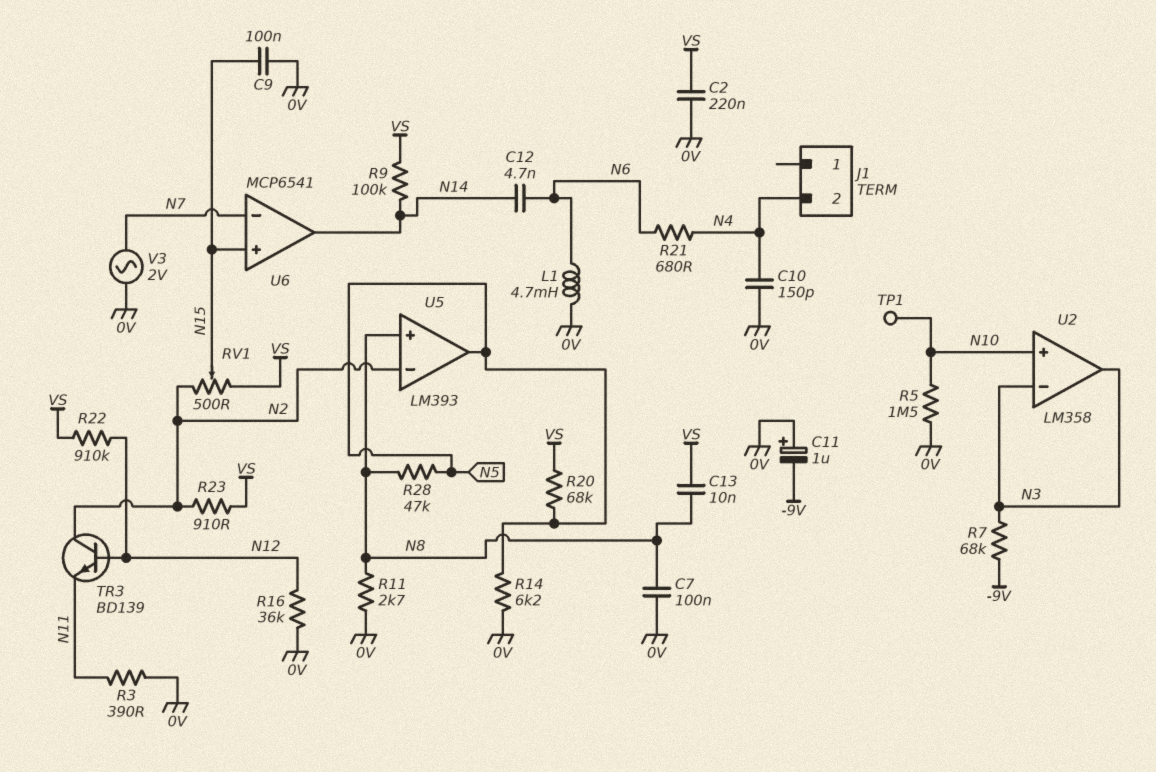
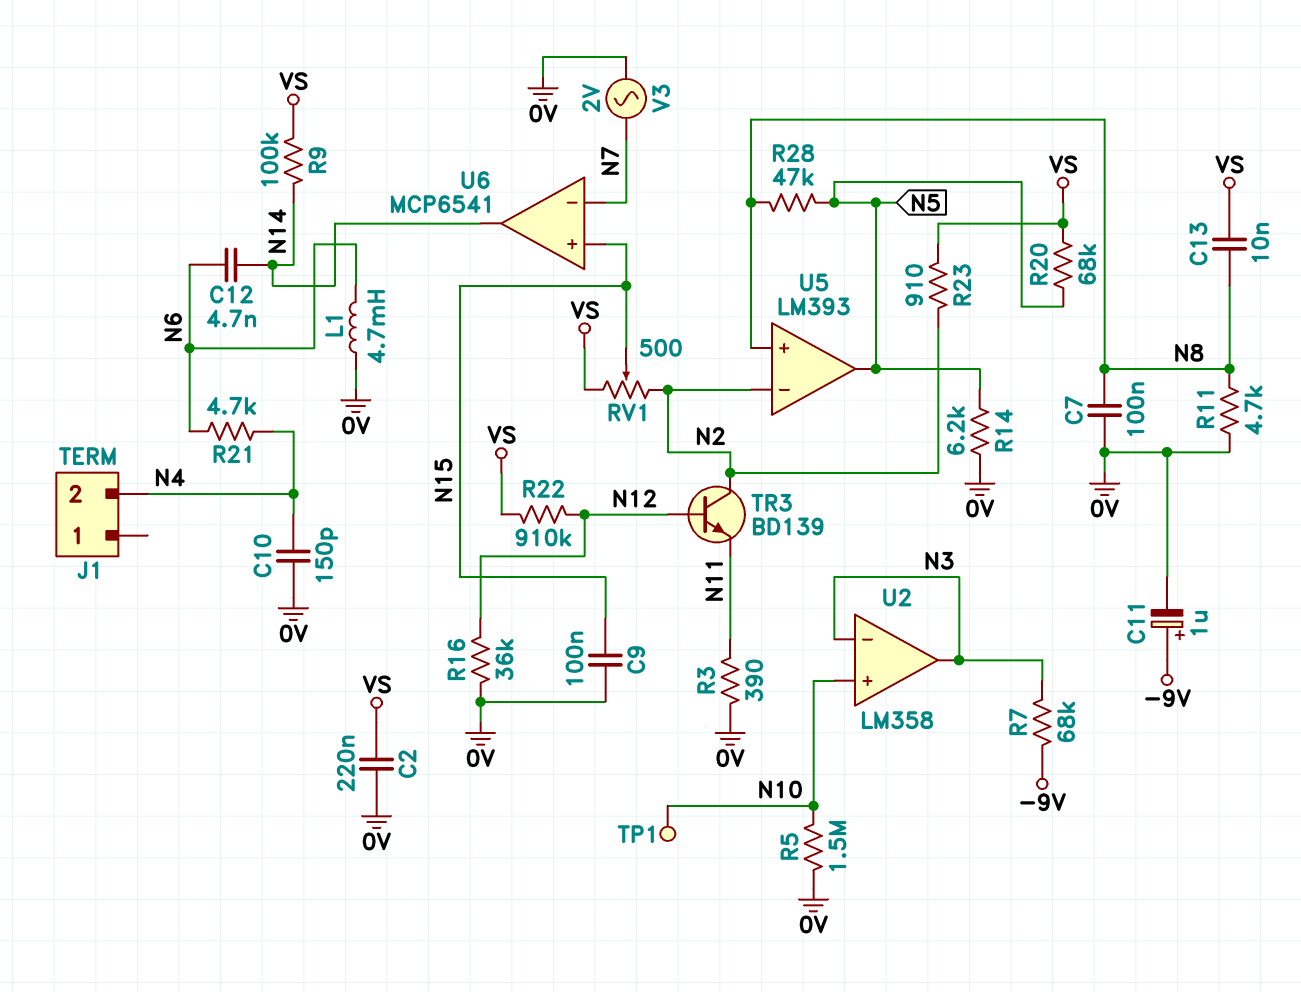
C11: 1uF (plus 0V, minus -9V) -> 1uF (plus -9V, minus 0V)
R11: 2.7k (0V, N8) -> 4.7k (0V, N8)
R21: 680 (N4, N6) -> 4.7k (N4, N6)

